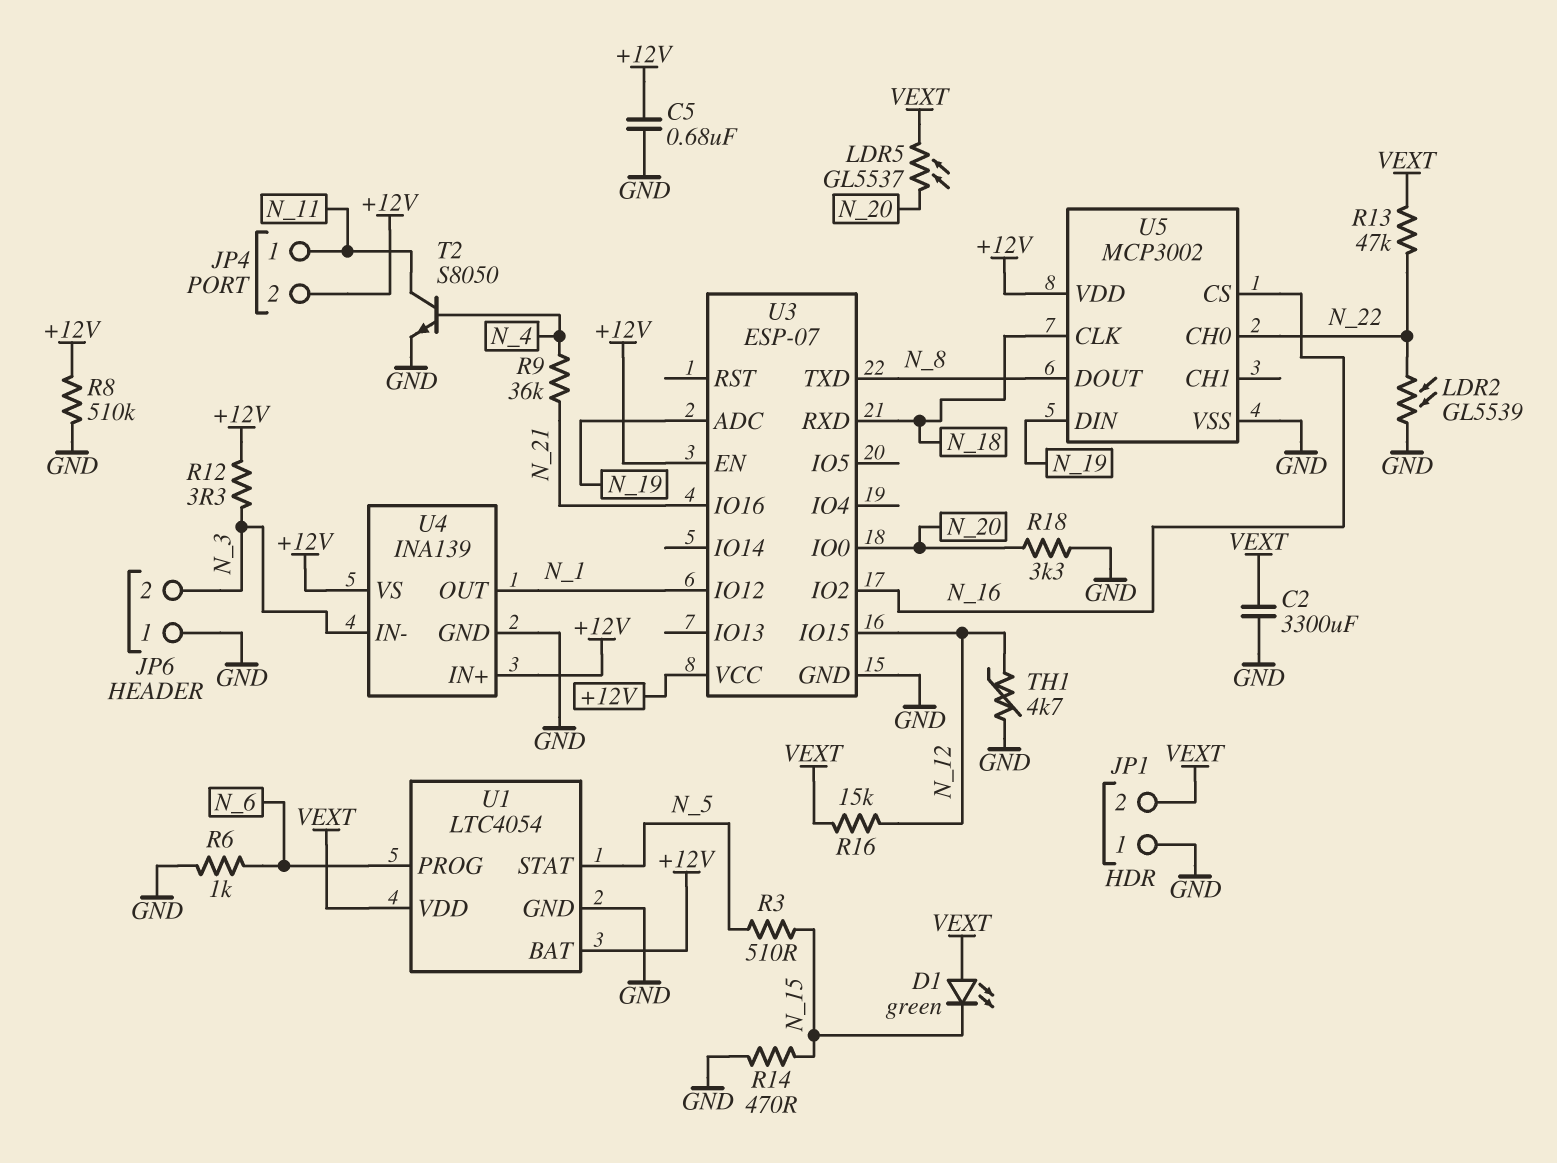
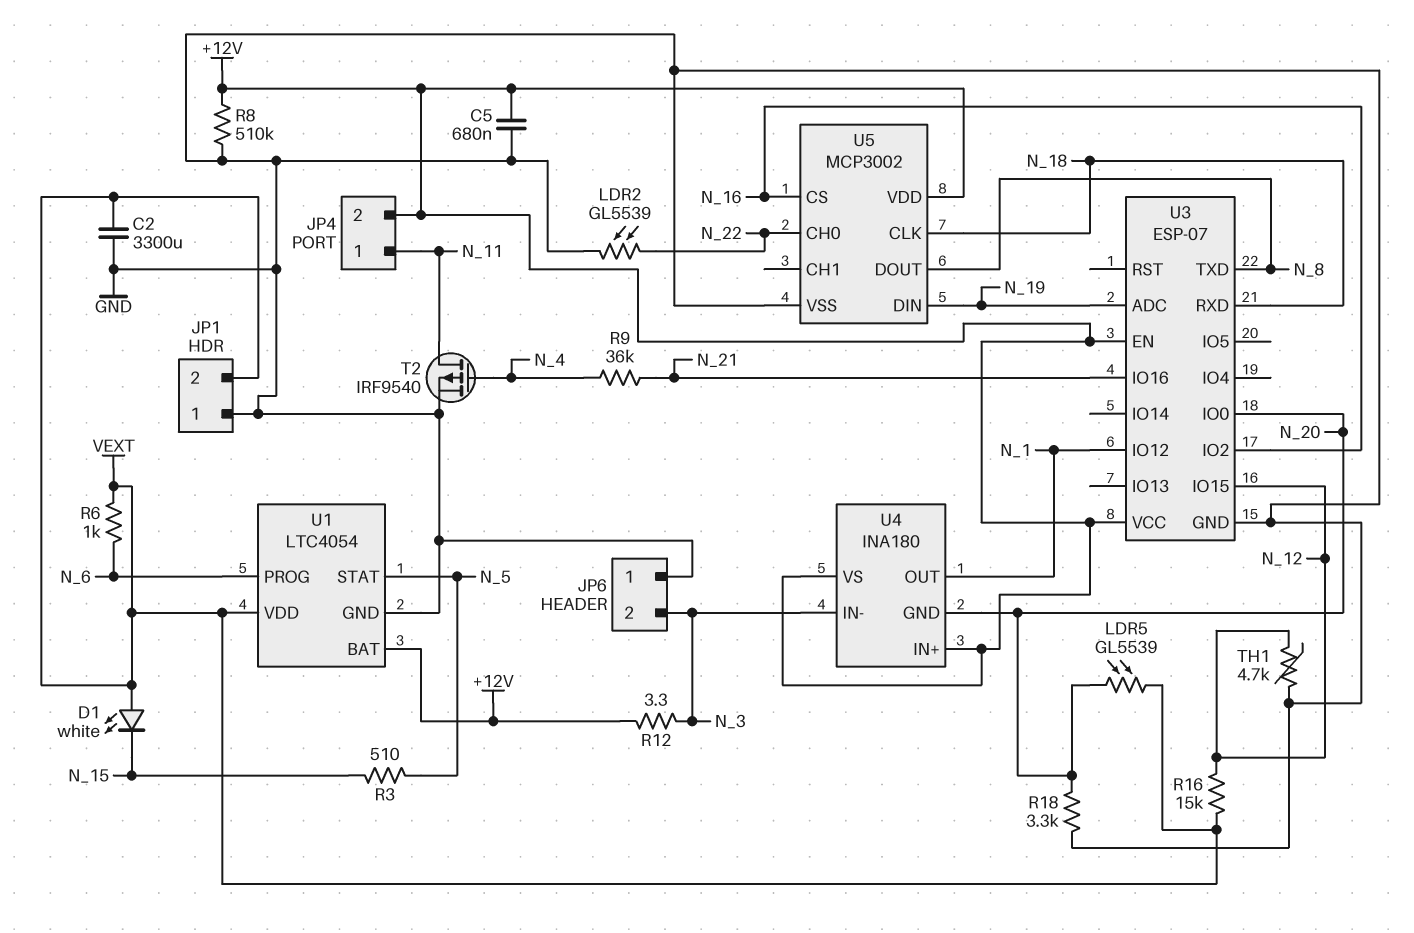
D1: LED green (A VEXT, K N_15) -> LED white (A VEXT, K N_15)
LDR5: GL5537 (N_20, VEXT) -> GL5539 (N_20, VEXT)
R6: 1k (GND, N_6) -> 1k (N_6, VEXT)
R13: 47k (N_22, VEXT) -> none
R14: 470 (GND, N_15) -> none
T2: NPN S8050 (B N_4, C N_11, E GND) -> PMOS IRF9540 (G N_4, D N_11, S GND)
U4: INA139 -> INA180
U4 pin GND: GND -> N_20

